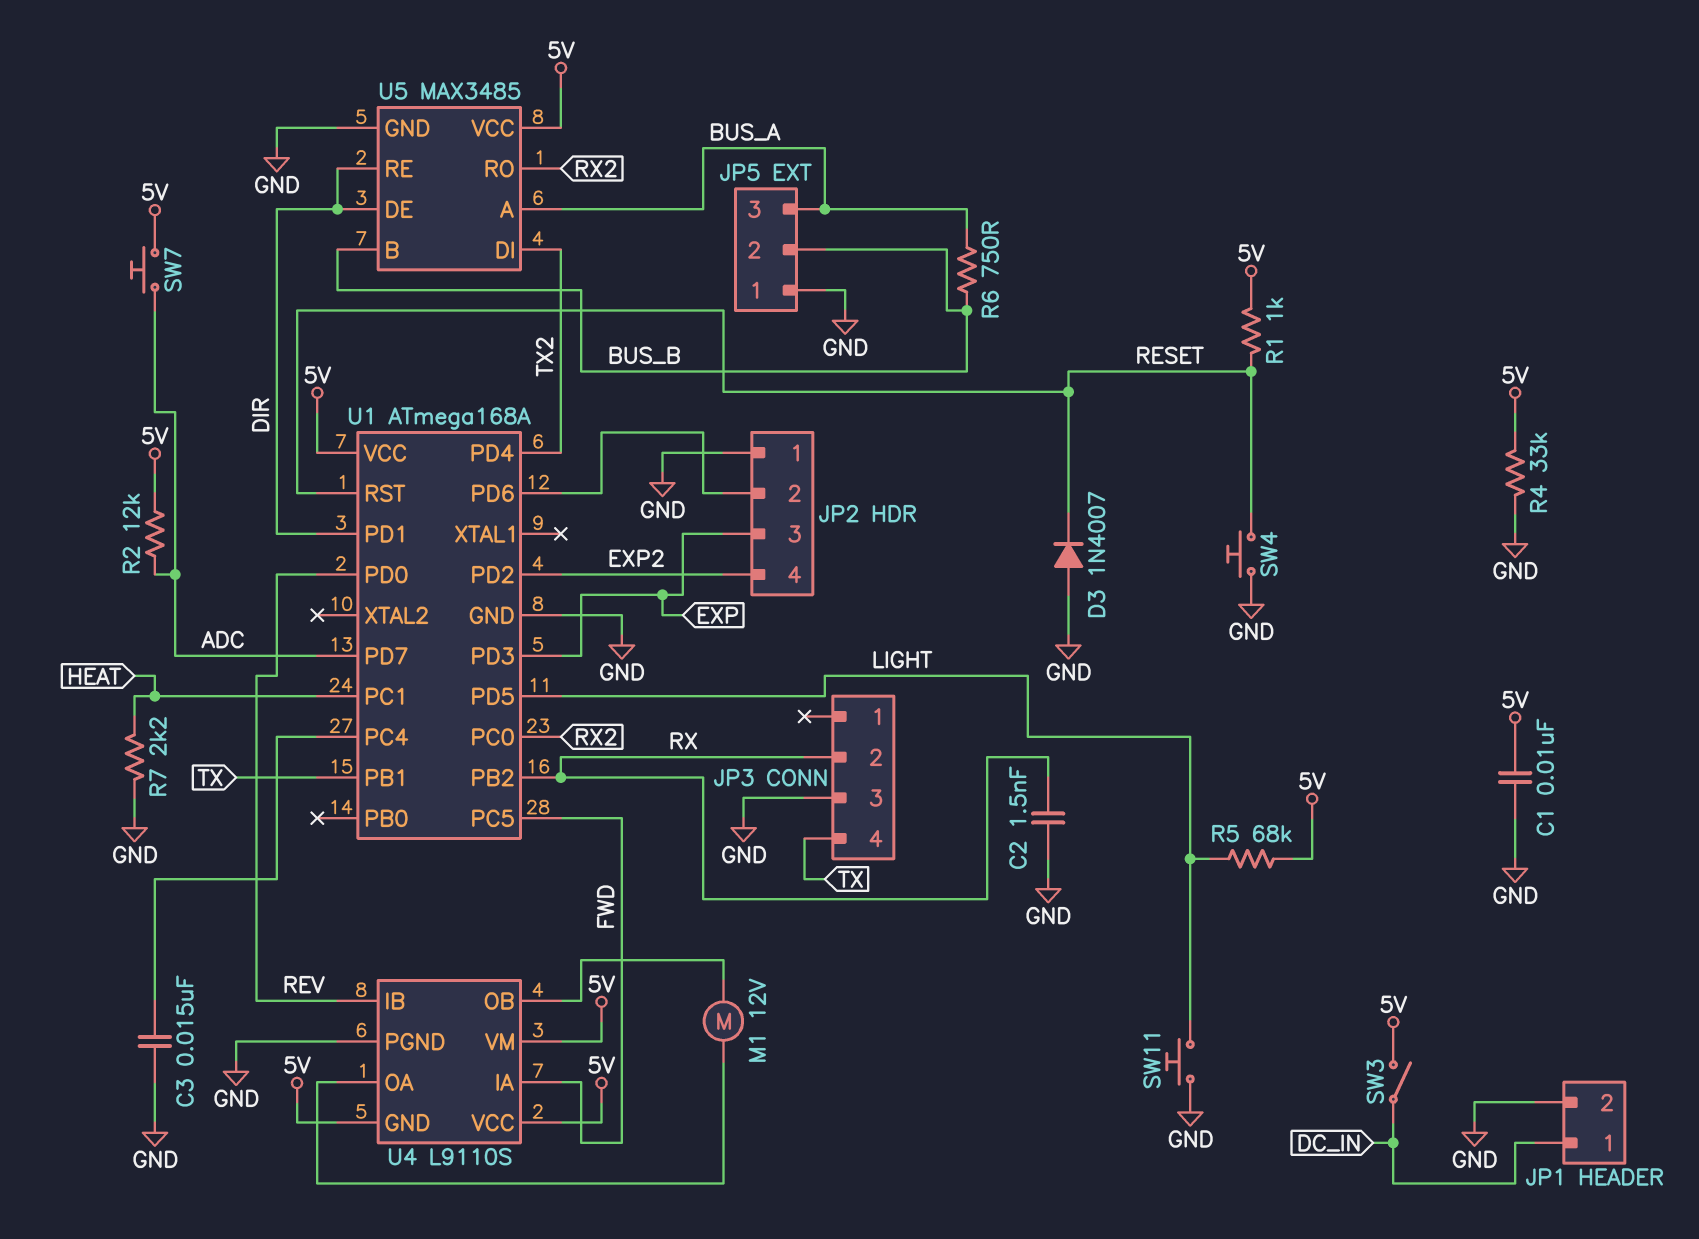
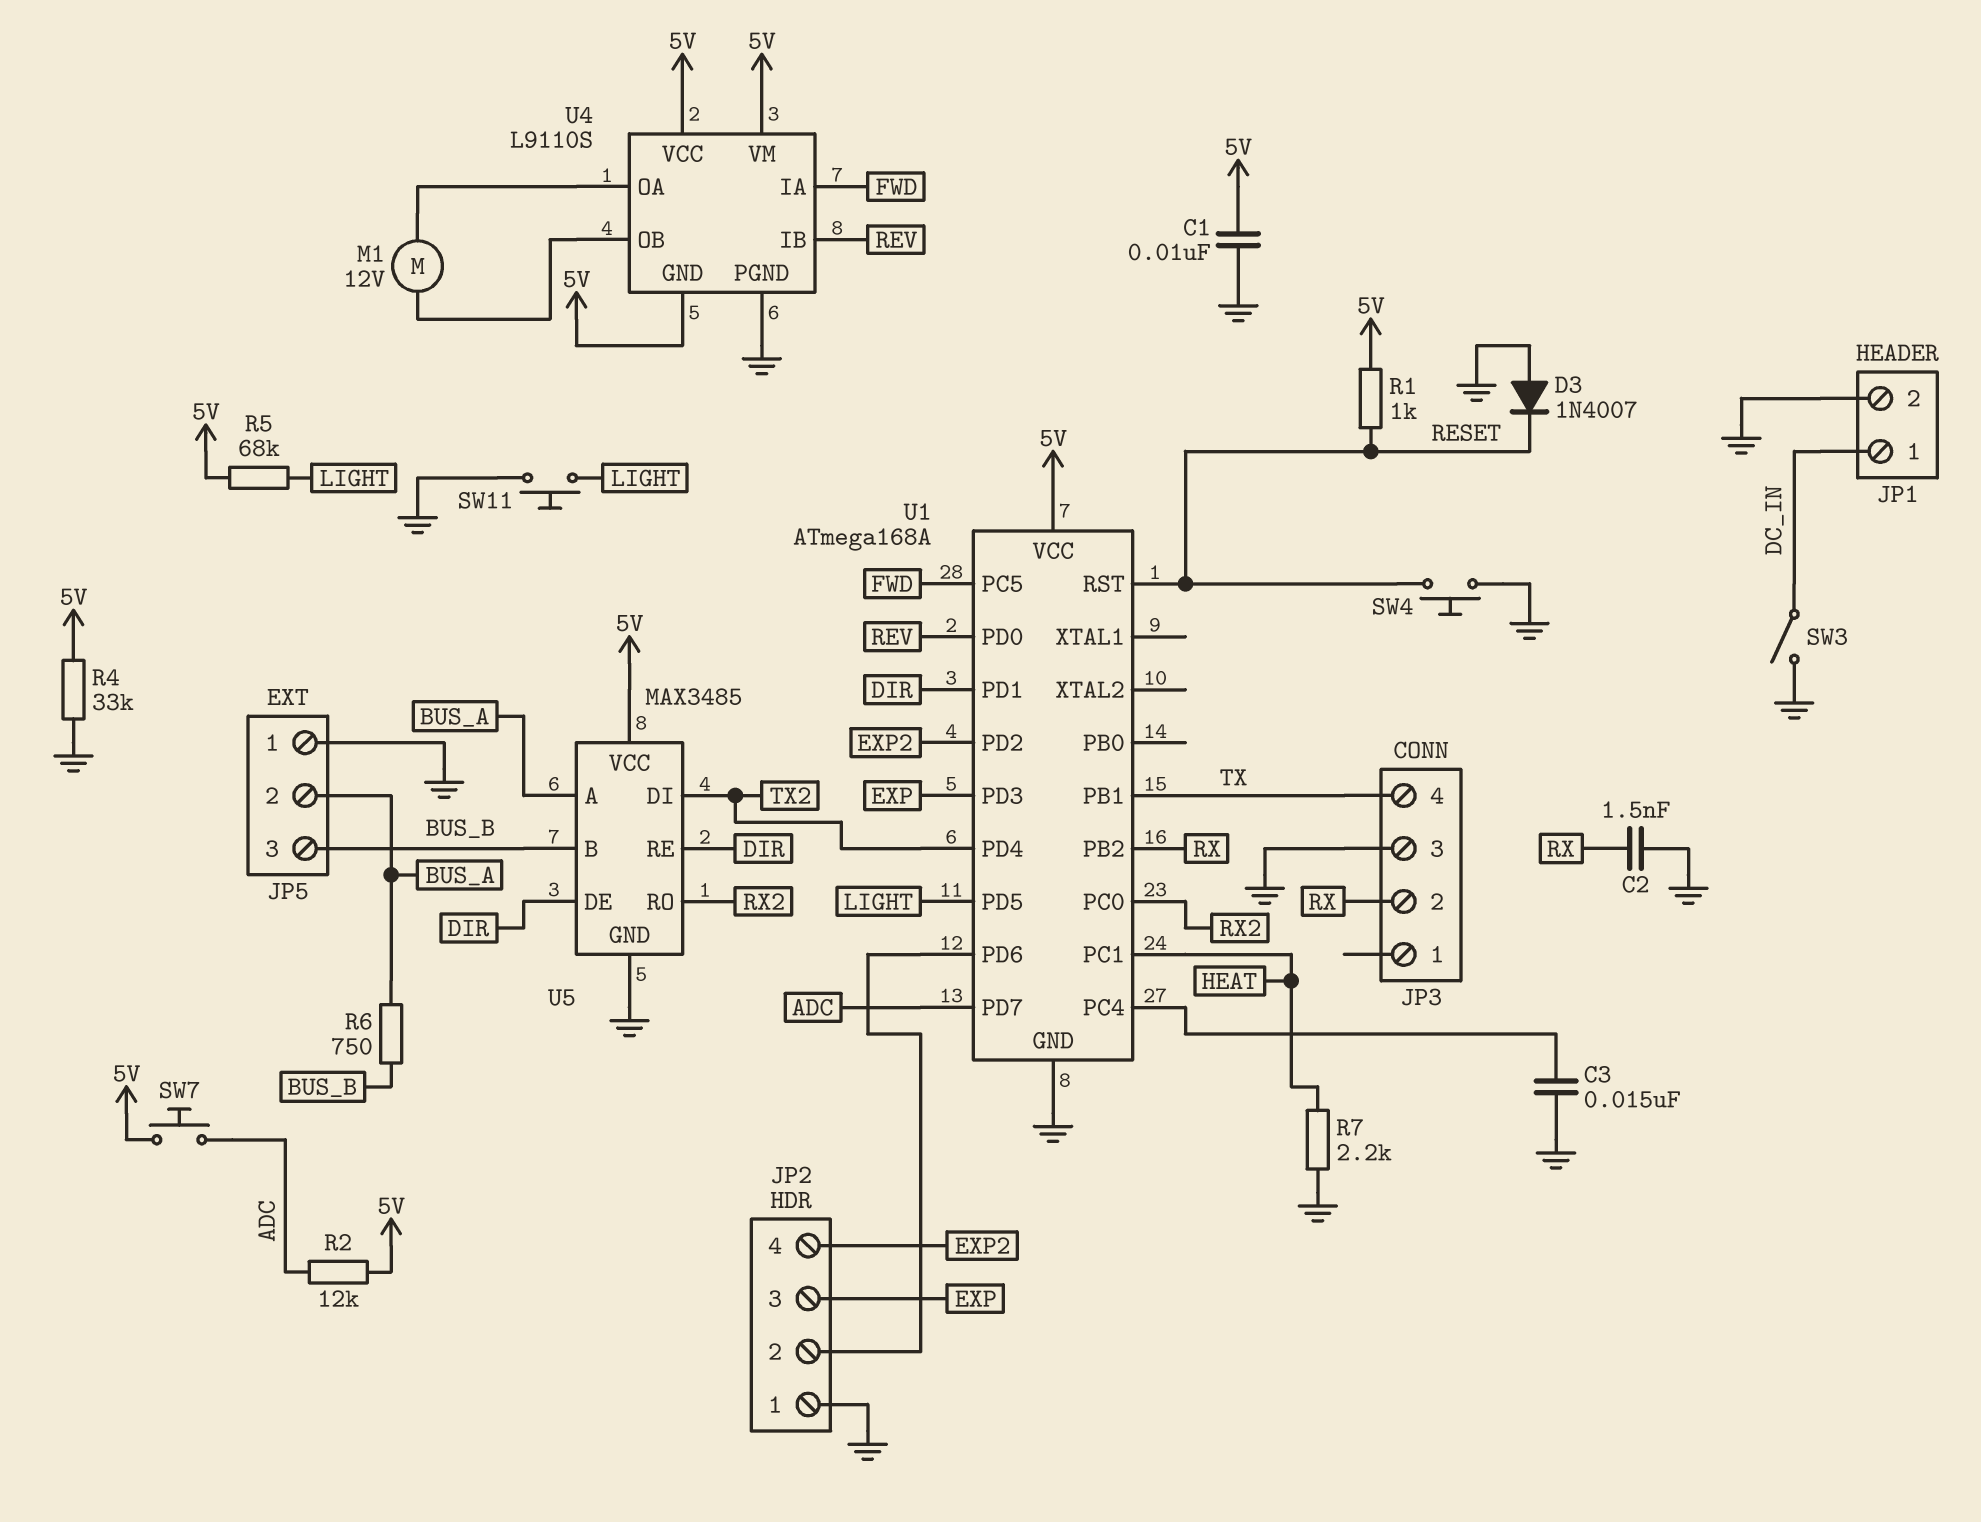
JP5 pin 2: BUS_B -> BUS_A
JP5 pin 3: BUS_A -> BUS_B
SW3: switch (5V, DC_IN) -> switch (DC_IN, GND)

